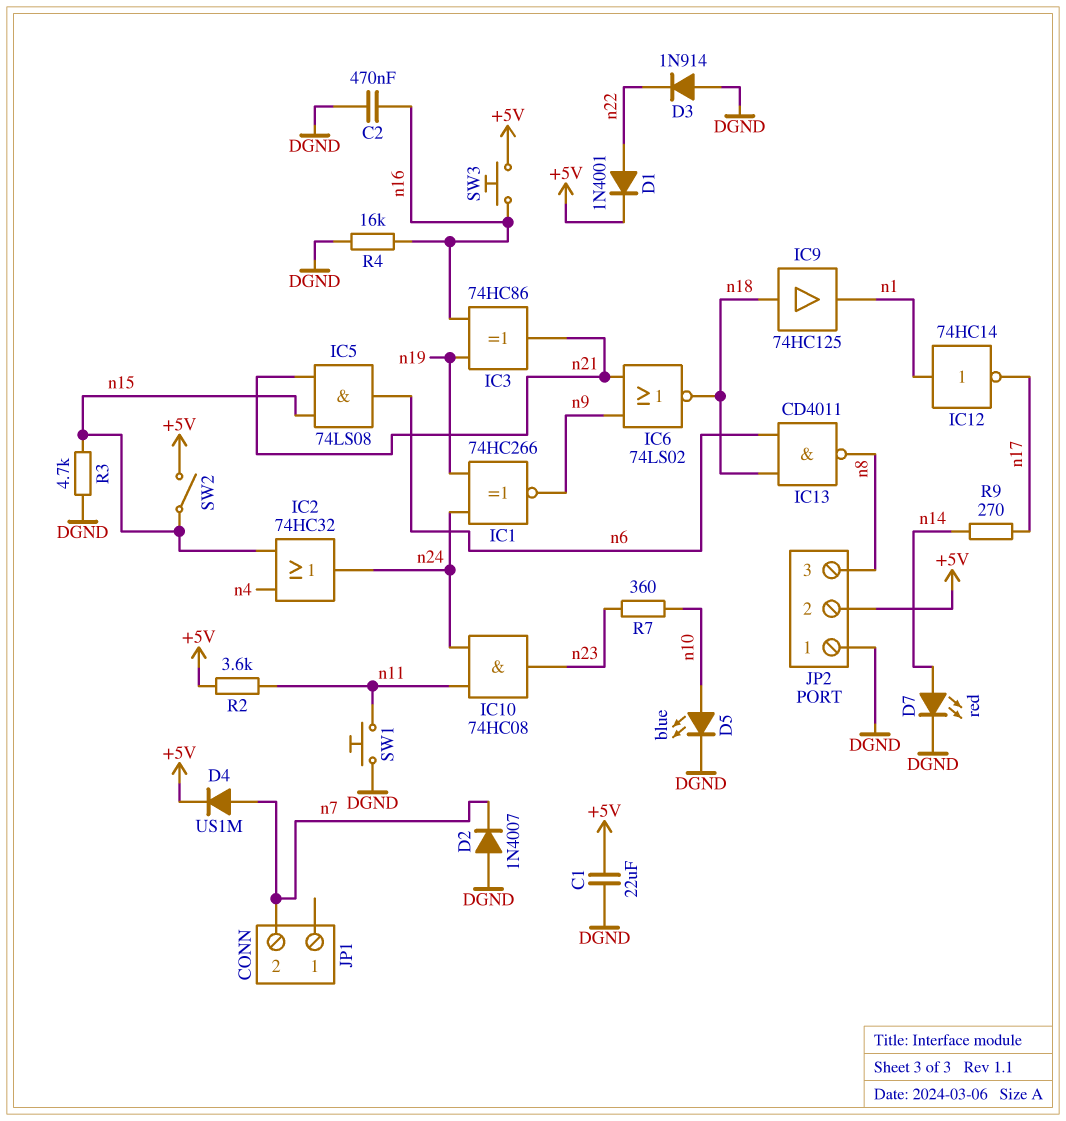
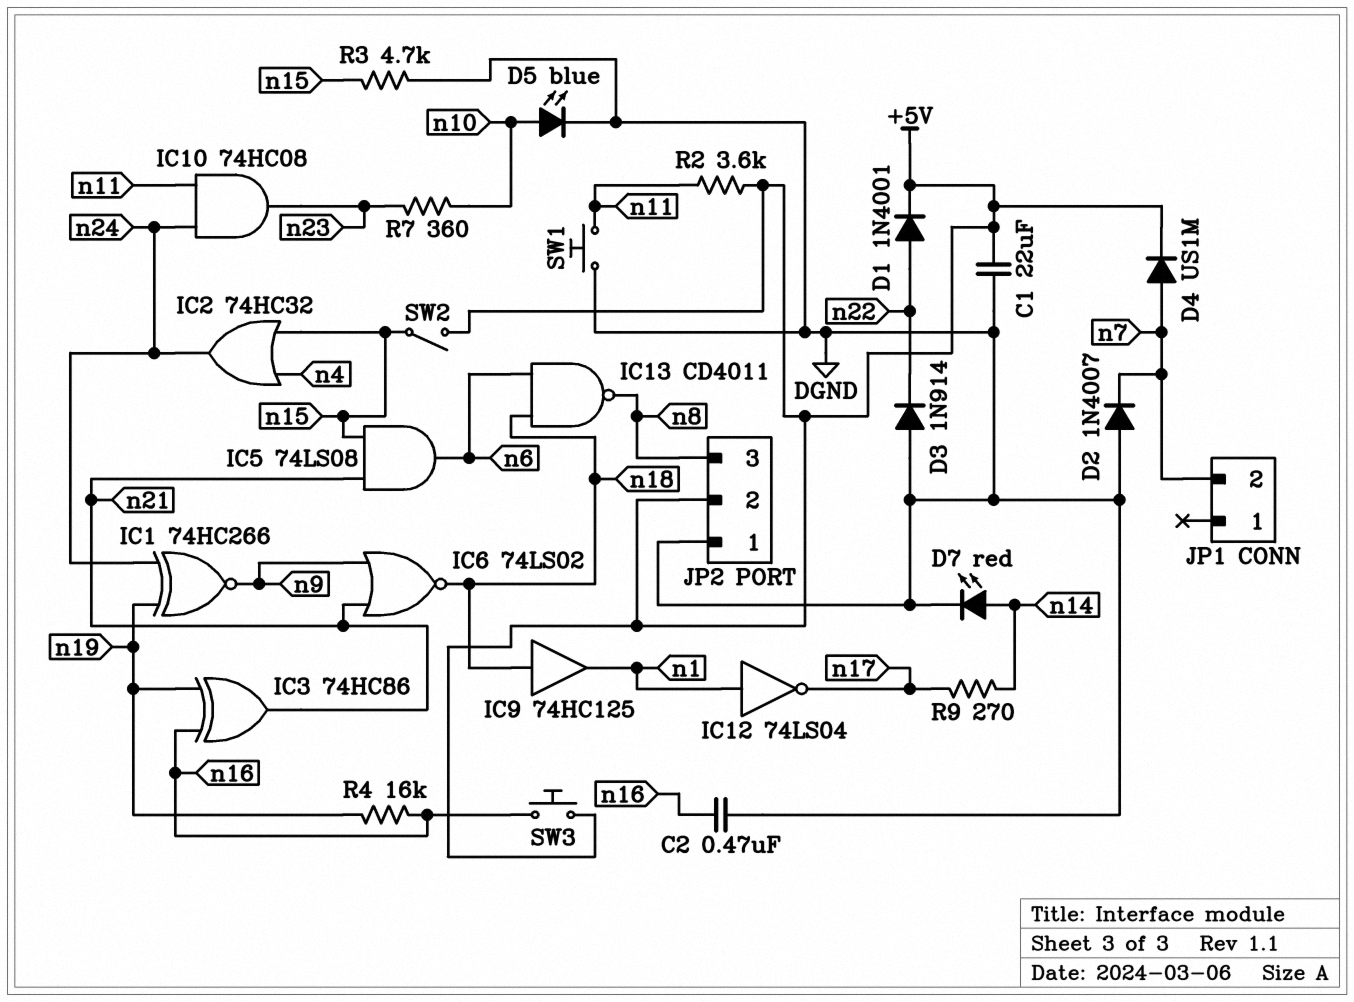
IC12: NOT 74HC14 (in n1, out n17) -> NOT 74LS04 (in n1, out n17)
R4: 16k (DGND, n16) -> 16k (n16, n19)

